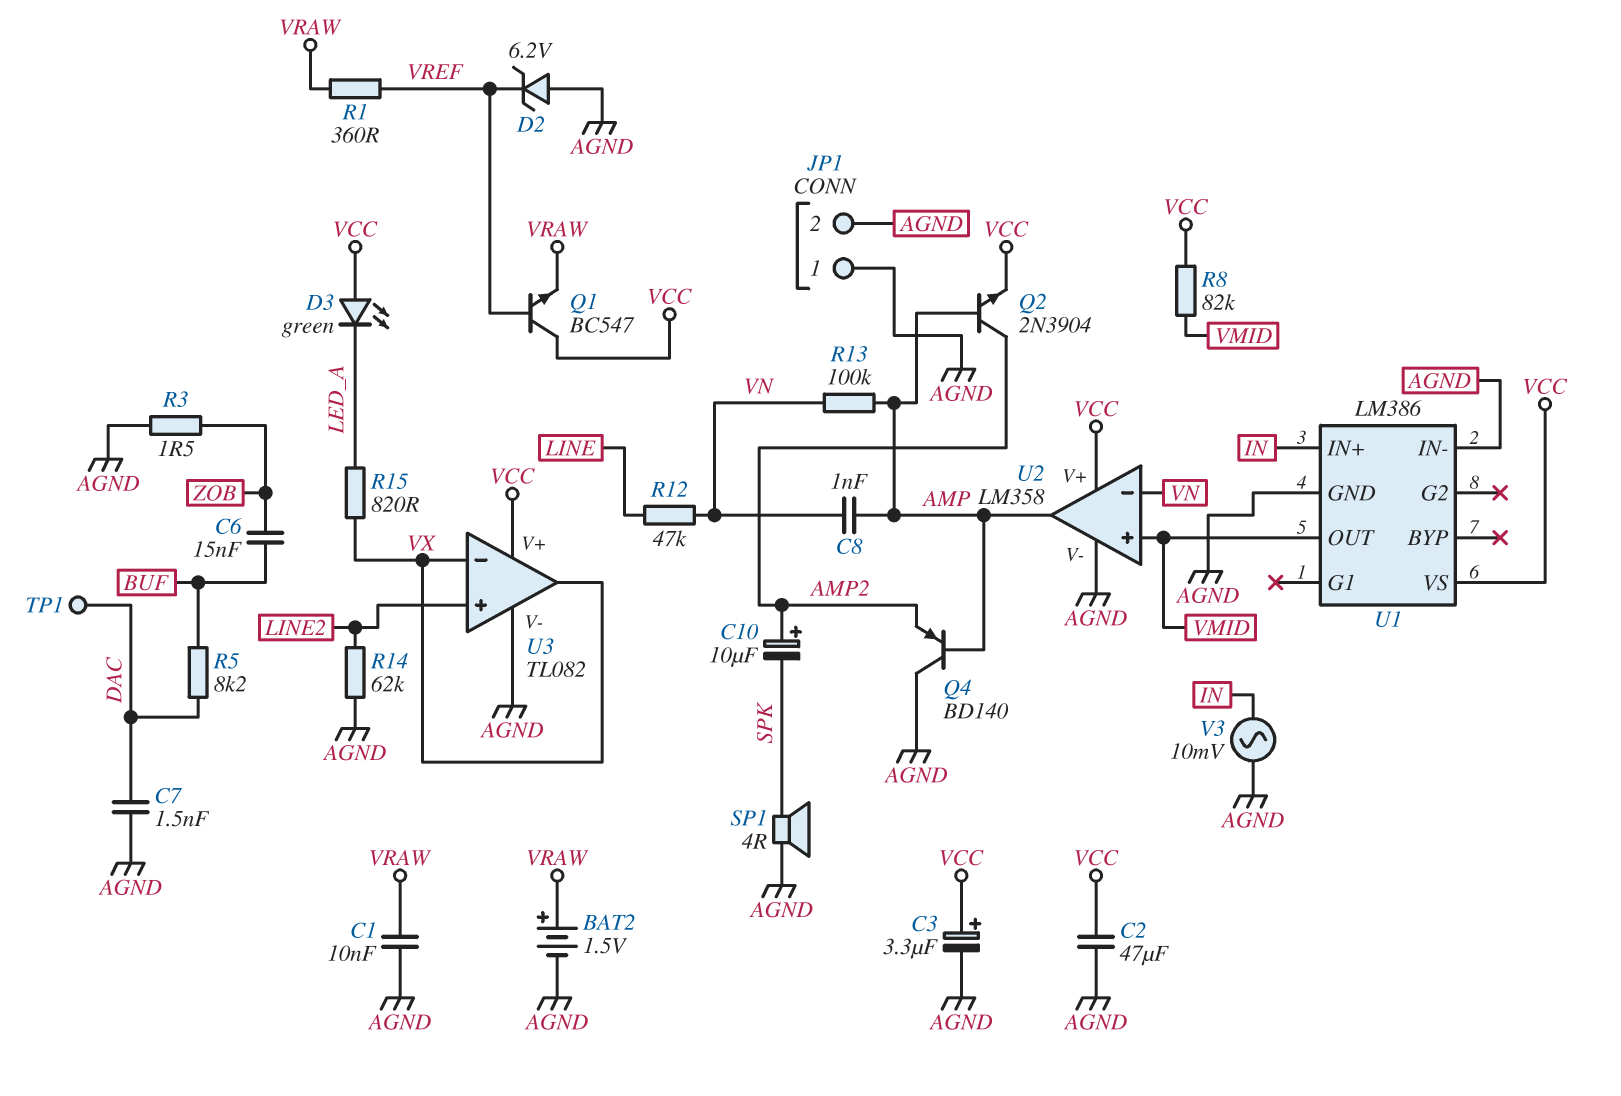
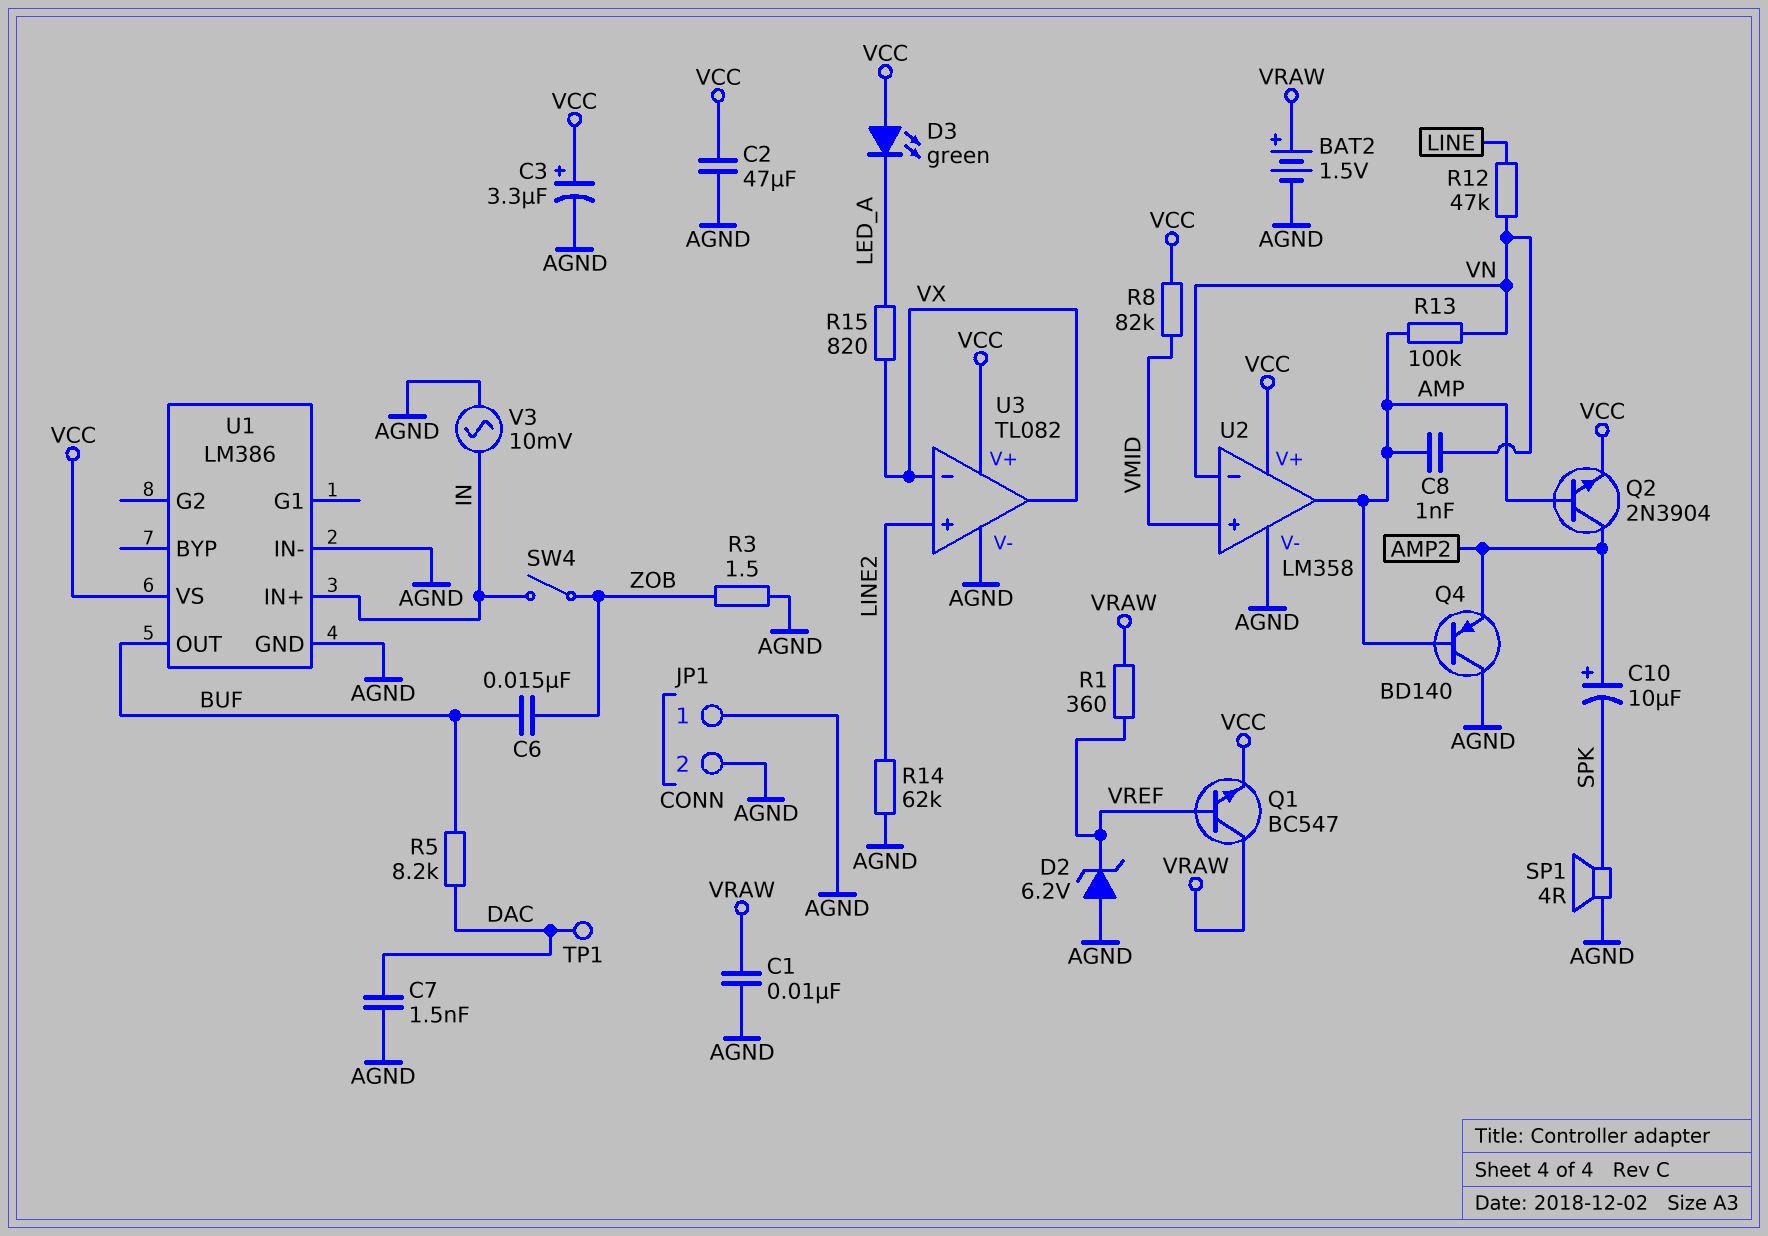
Q1: NPN BC547 (B VREF, C VCC, E VRAW) -> NPN BC547 (B VREF, C VRAW, E VCC)
SW4: none -> switch (IN, ZOB)
U1 pin OUT: VMID -> BUF

